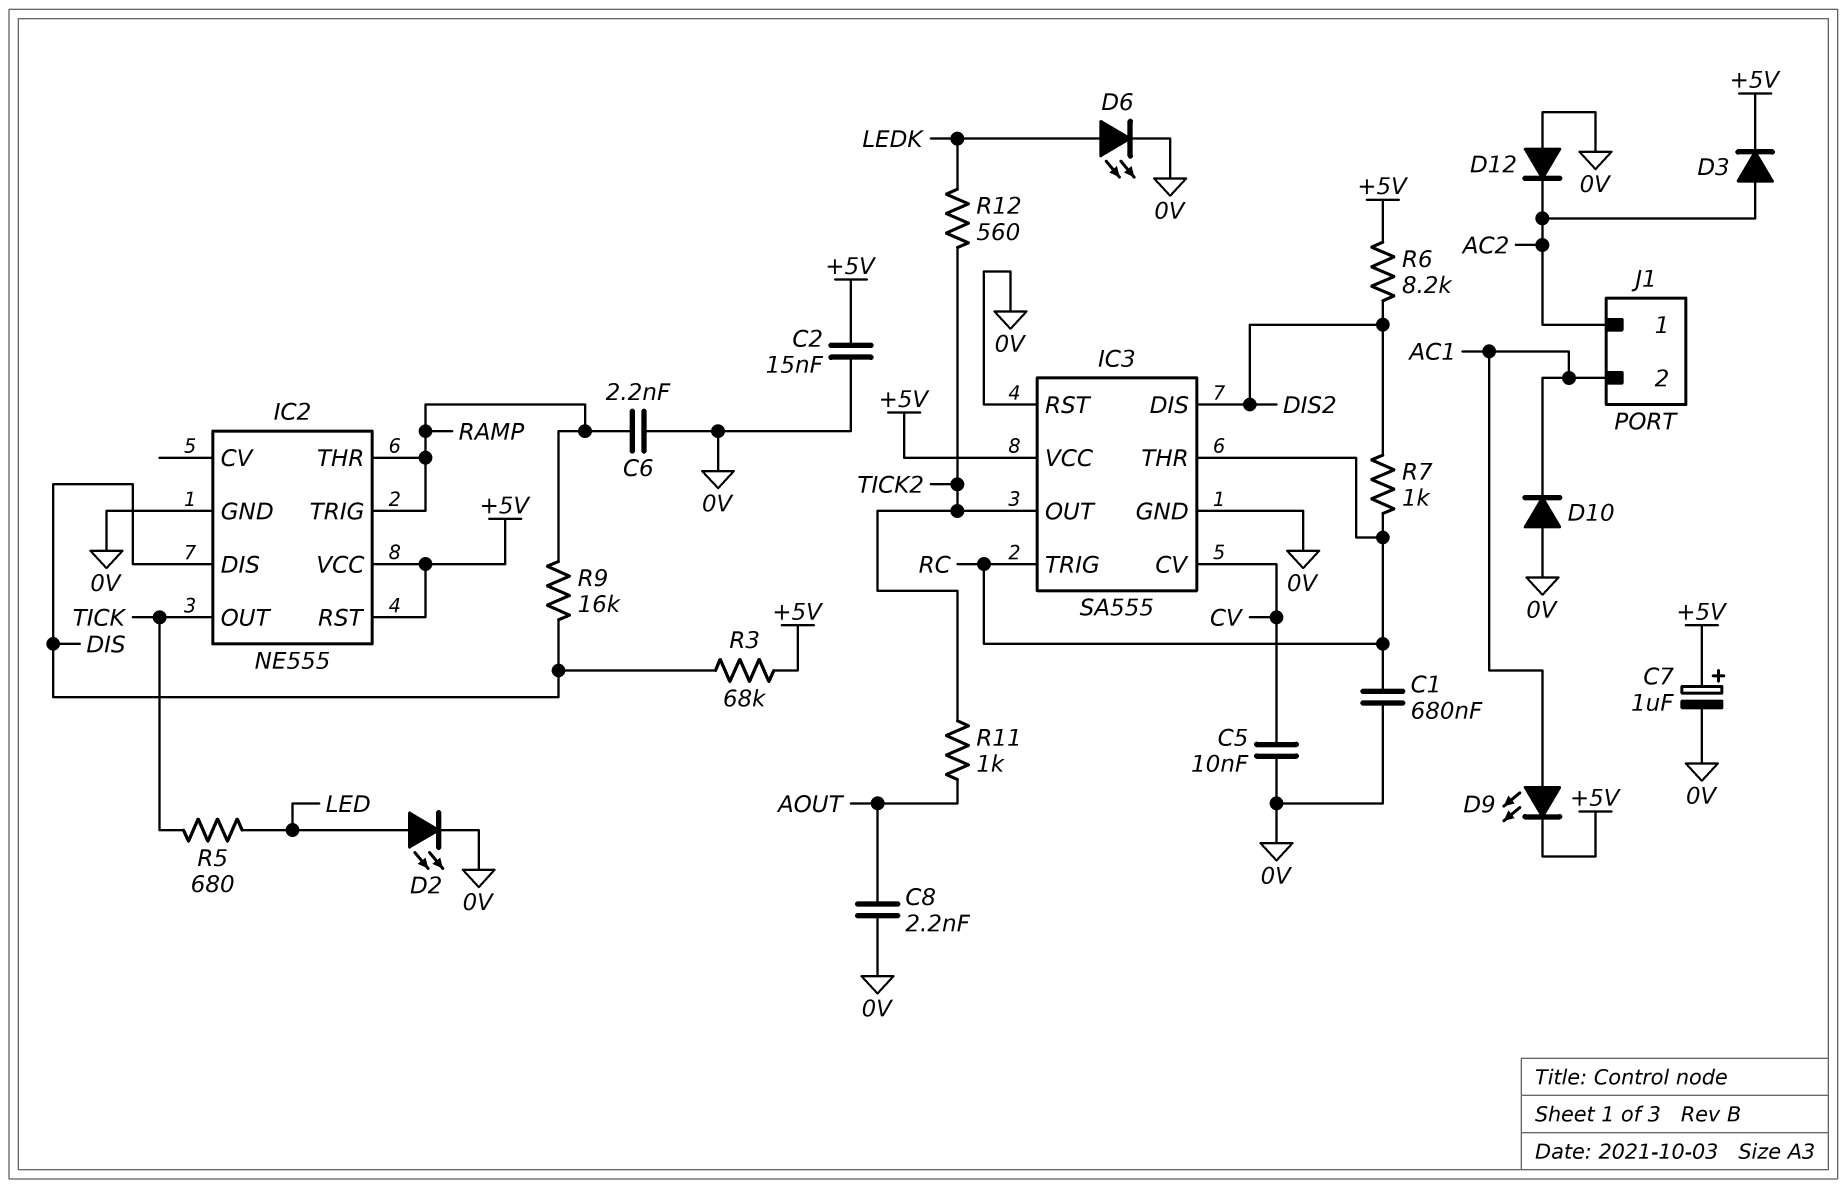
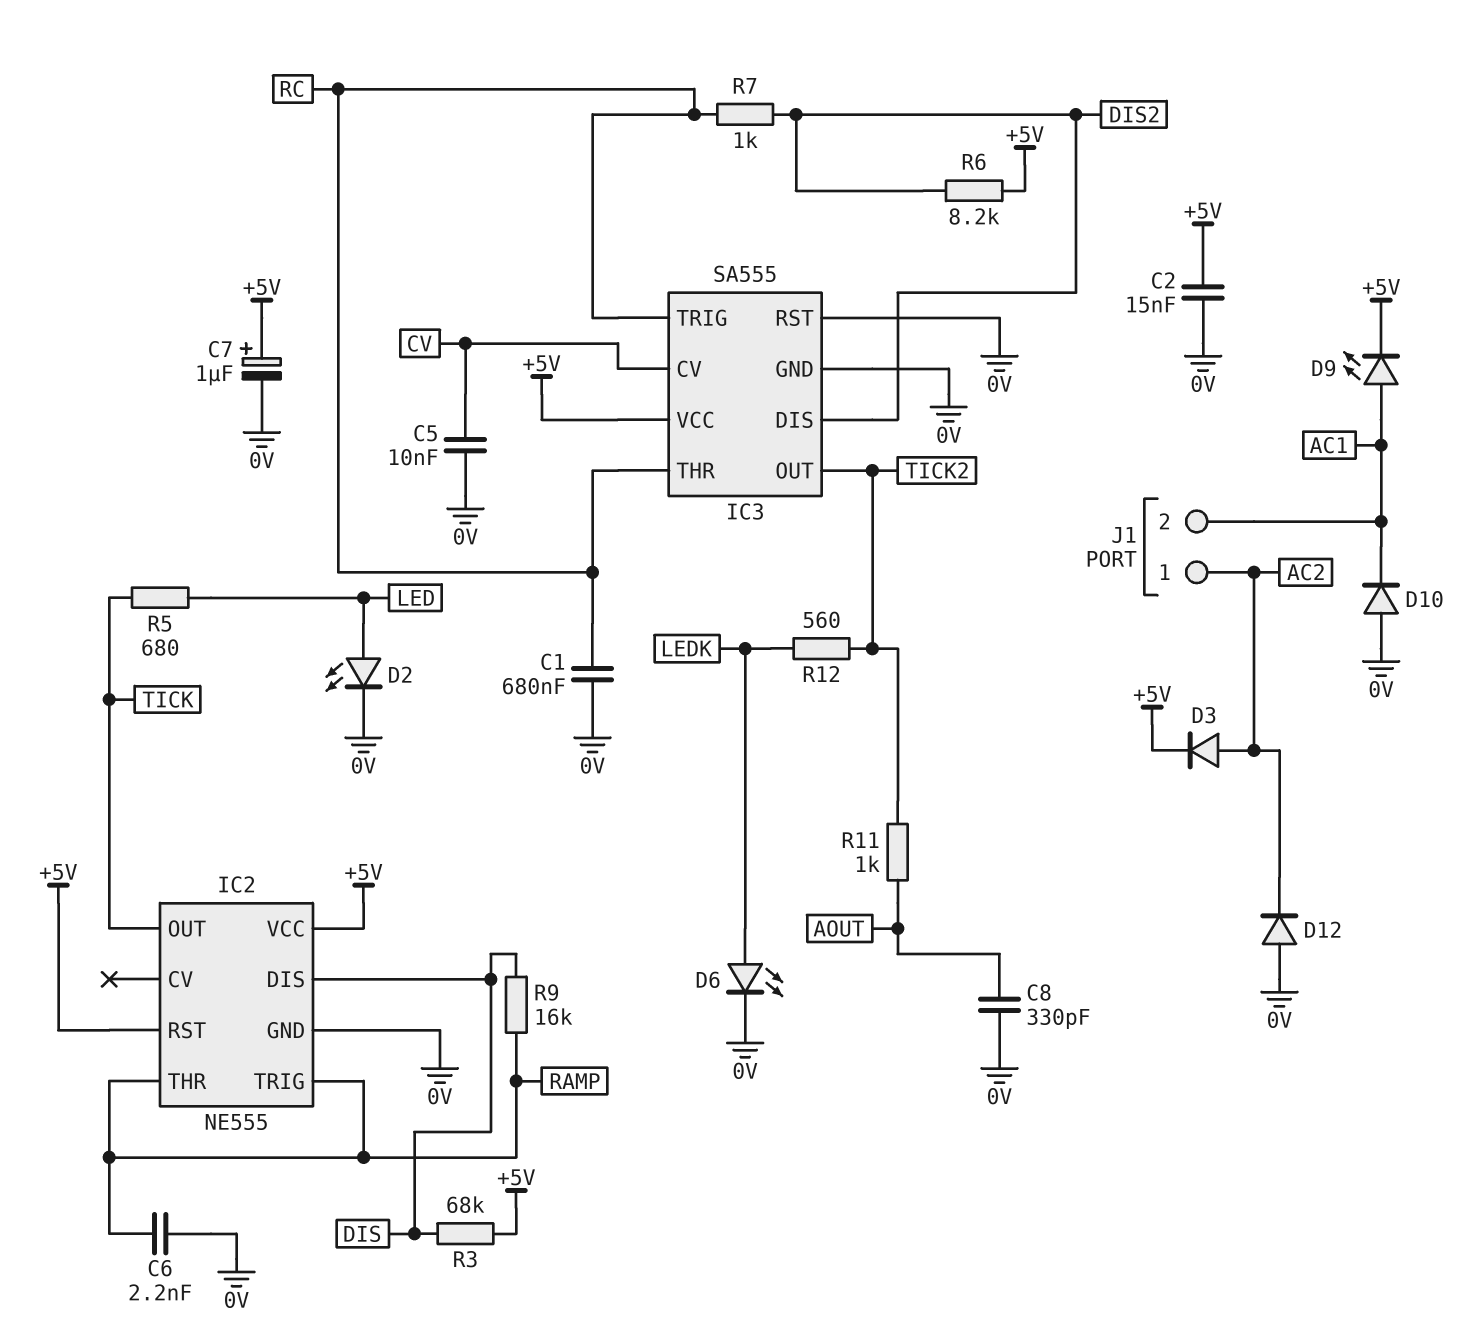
C8: 2.2nF (0V, AOUT) -> 330pF (0V, AOUT)

